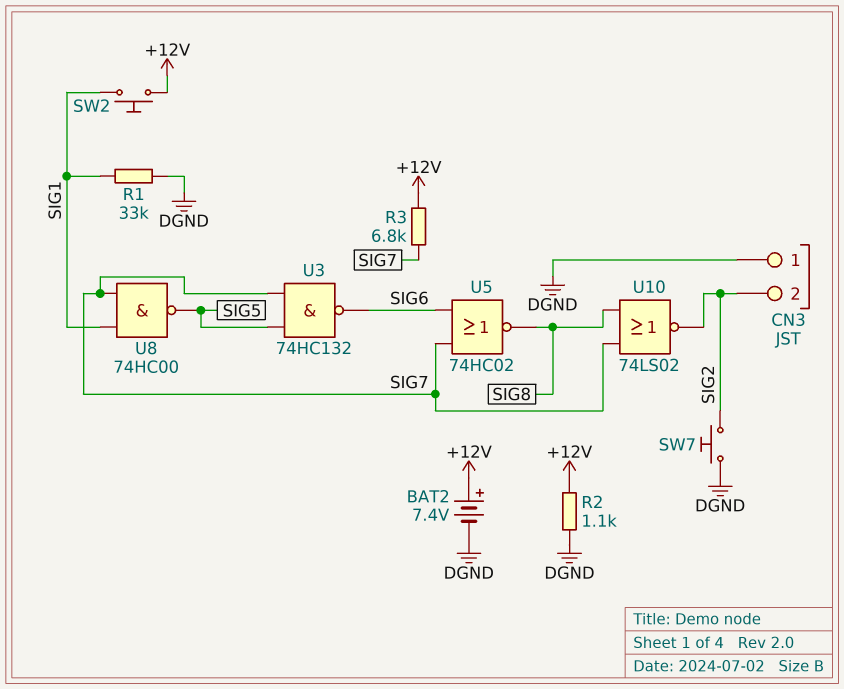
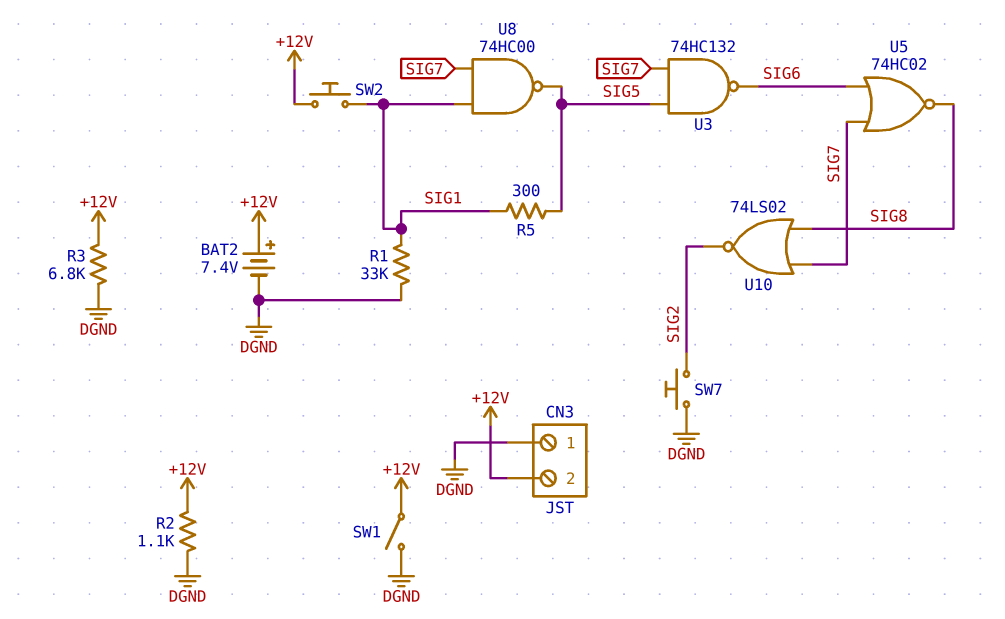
CN3 pin 2: SIG2 -> +12V
R3: 6.8k (+12V, SIG7) -> 6.8k (+12V, DGND)
R5: none -> 300 (SIG1, SIG5)
SW1: none -> switch (+12V, DGND)

